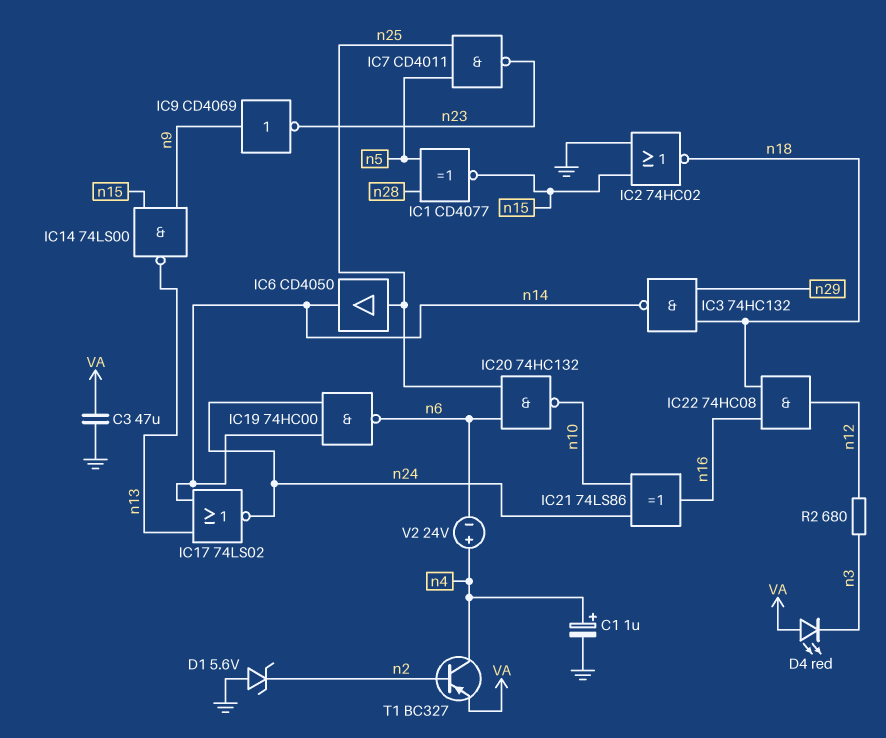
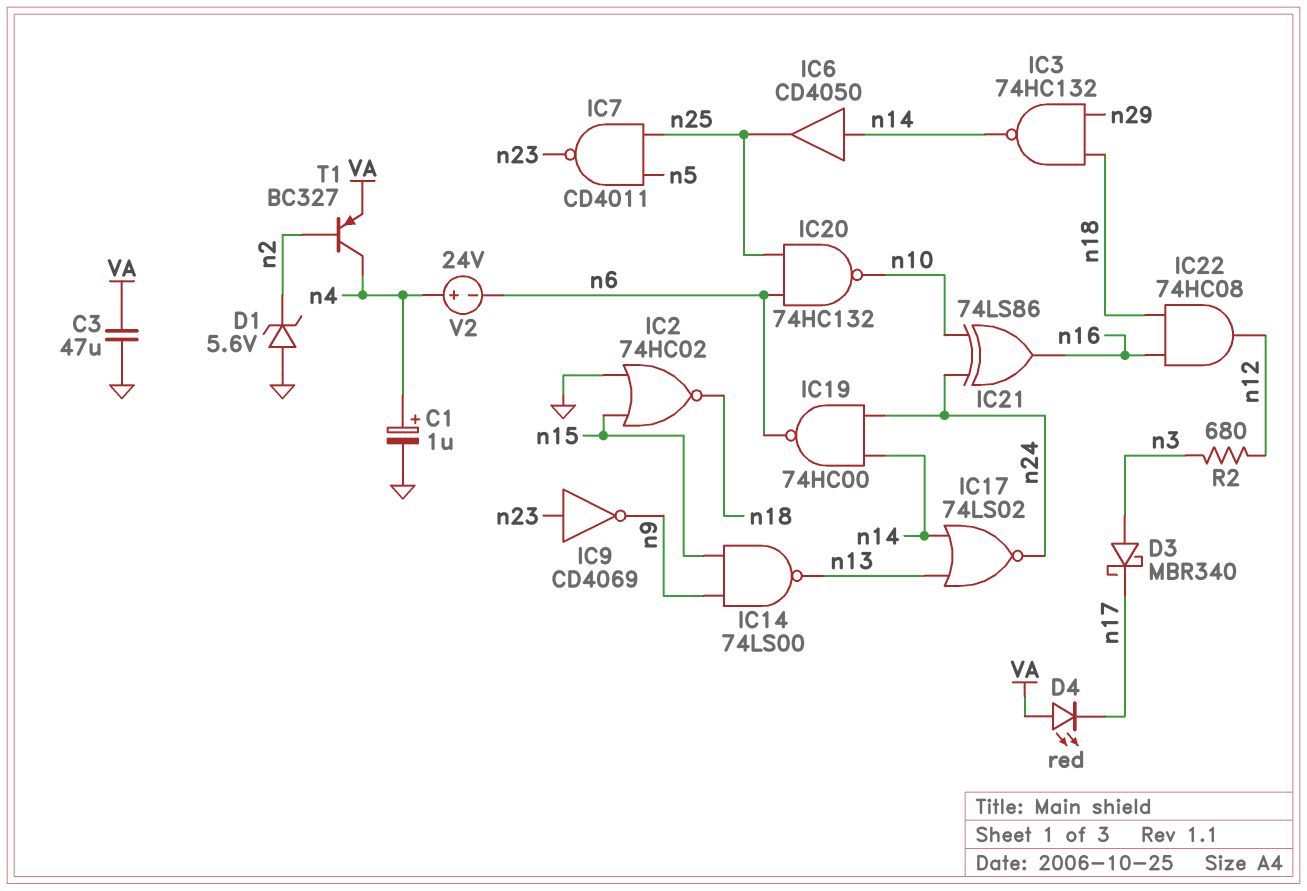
D3: none -> schottky MBR340 (A n3, K n17)
D4: LED red (A VA, K n3) -> LED red (A VA, K n17)
IC1: XNOR CD4077 (in n5, in n28, out n15) -> none
IC6: buffer CD4050 (in n25, out n14) -> buffer CD4050 (in n14, out n25)
IC9: NOT CD4069 (in n9, out n23) -> NOT CD4069 (in n23, out n9)

